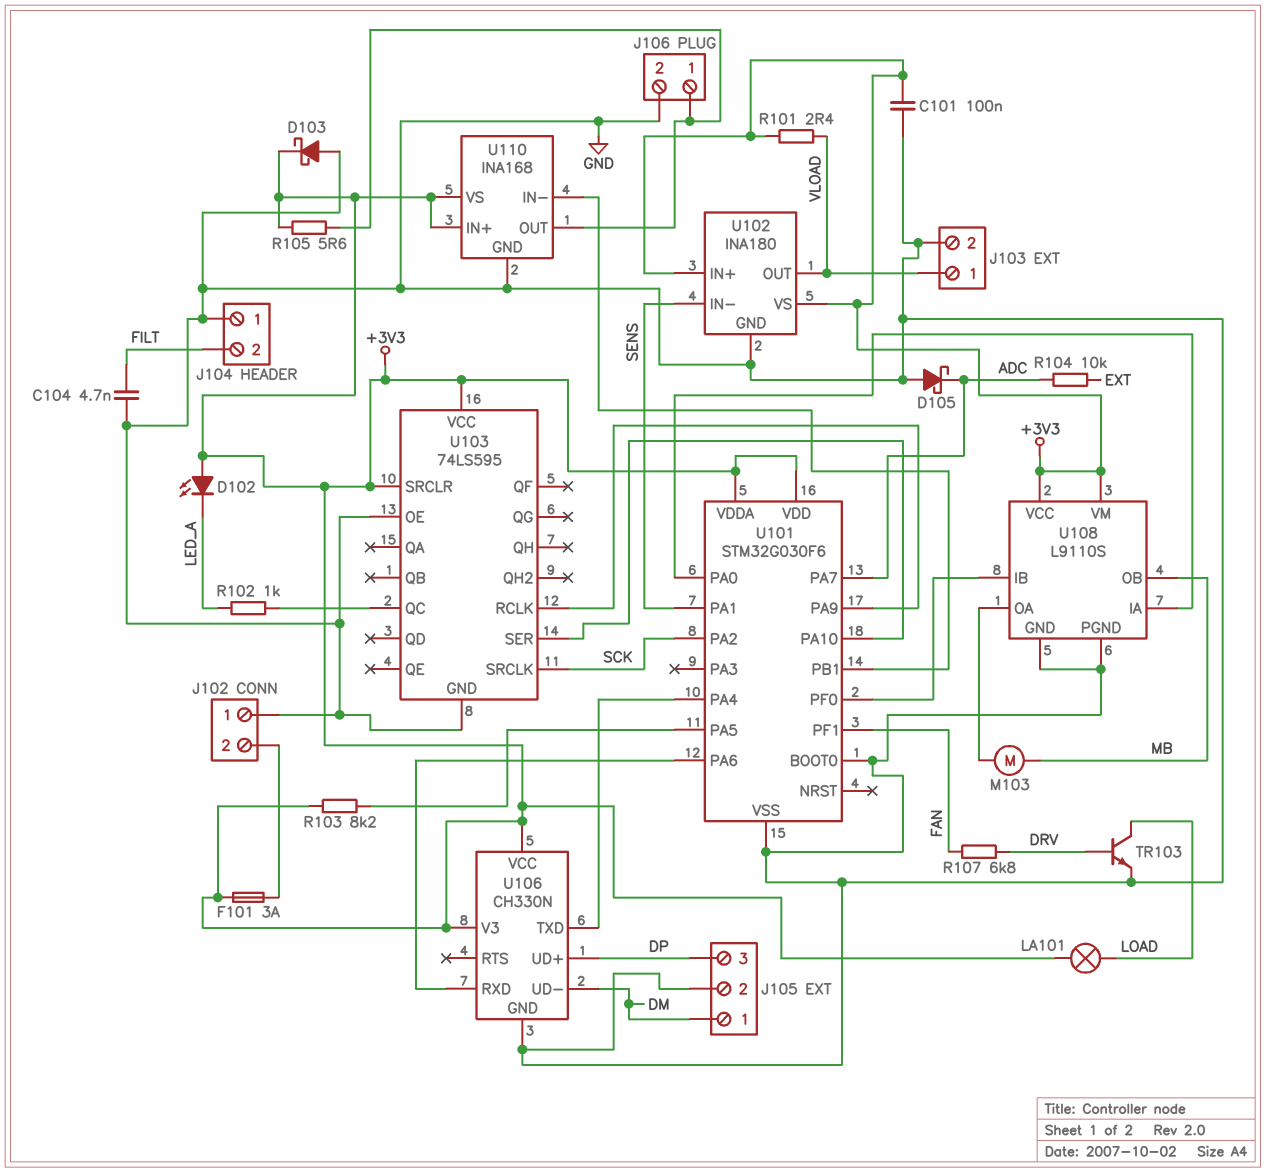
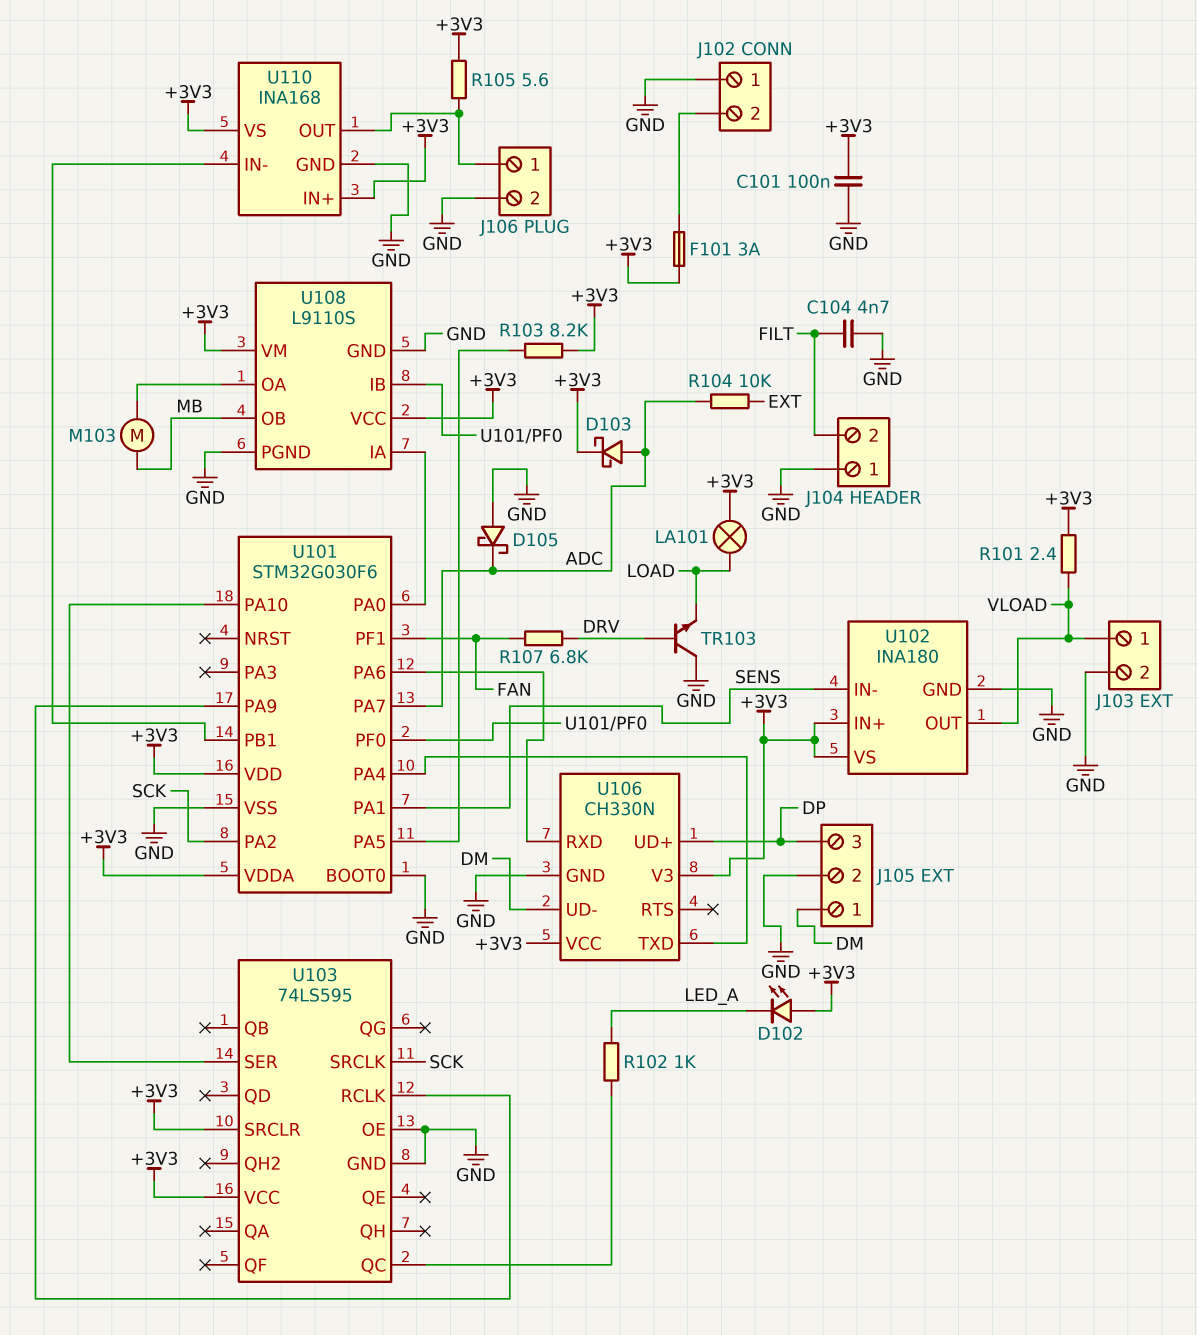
D103: schottky (A GND, K +3V3) -> schottky (A ADC, K +3V3)
TR103: NPN (B DRV, C LOAD, E GND) -> NPN (B DRV, C GND, E LOAD)

